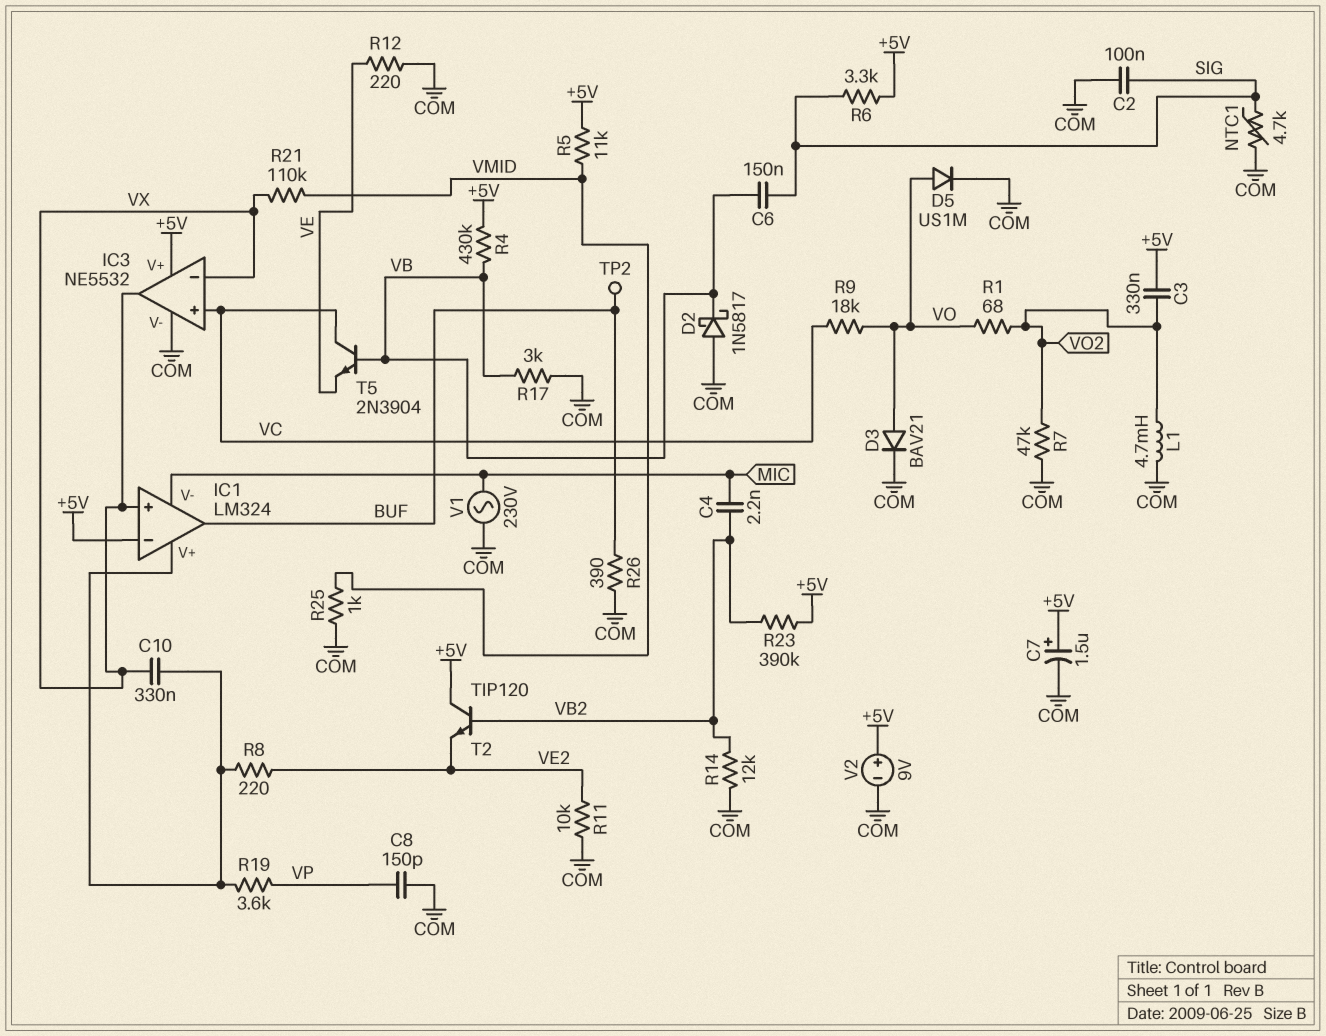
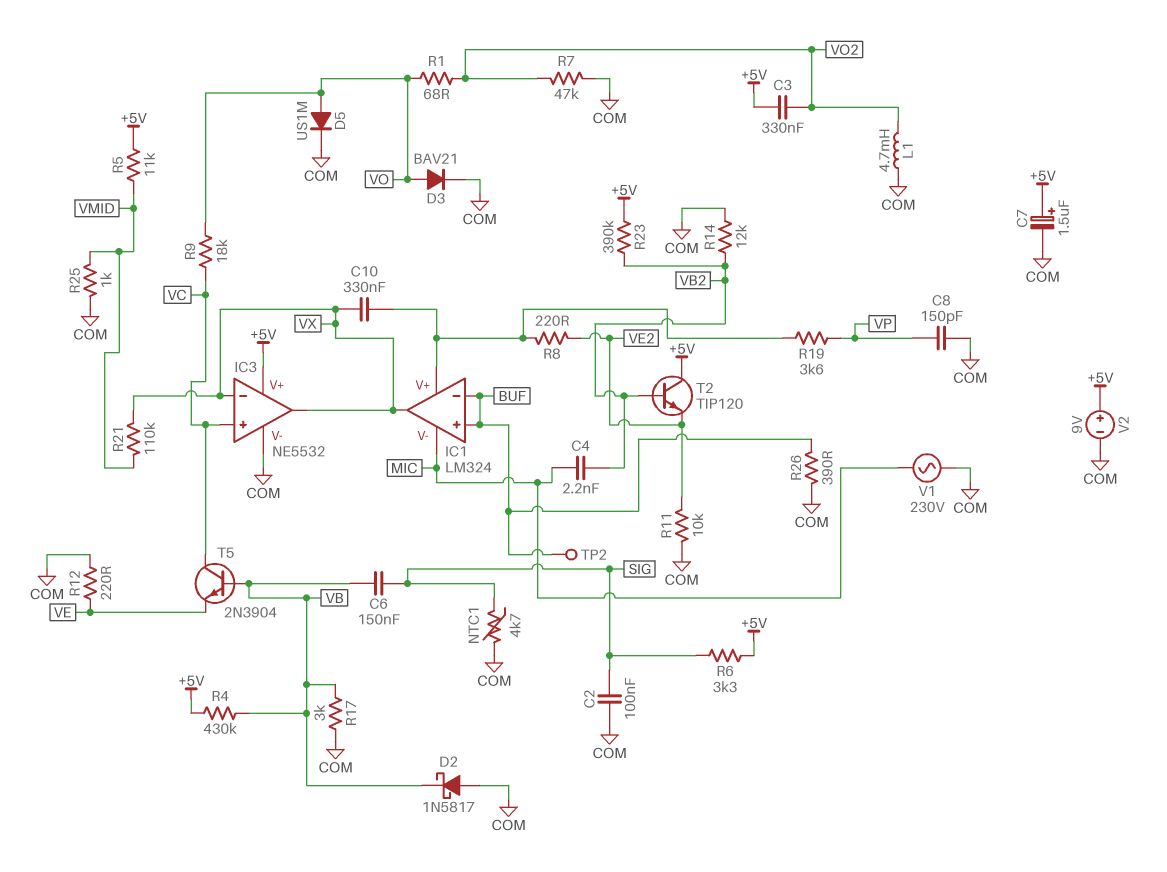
IC1 pin in+: VX -> BUF
IC1 pin in-: +5V -> BUF
IC1 pin out: BUF -> VX

